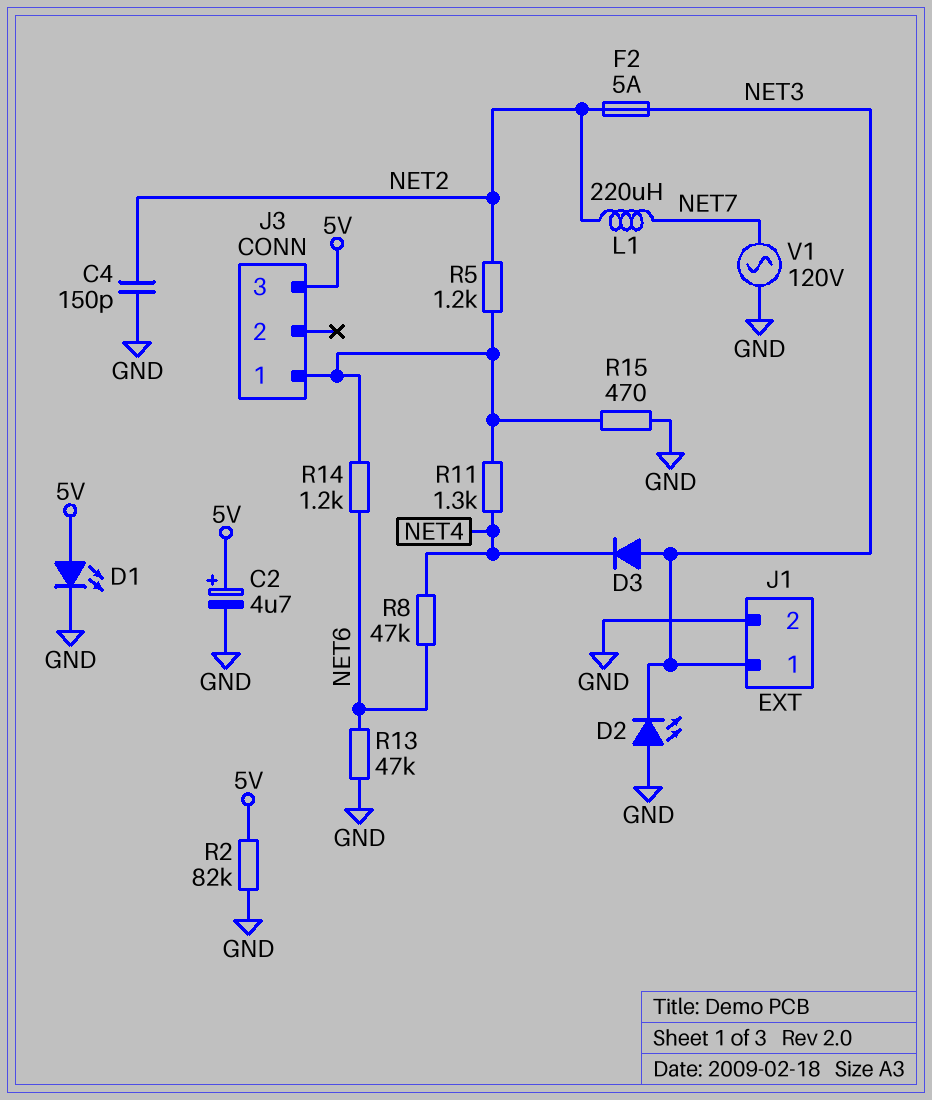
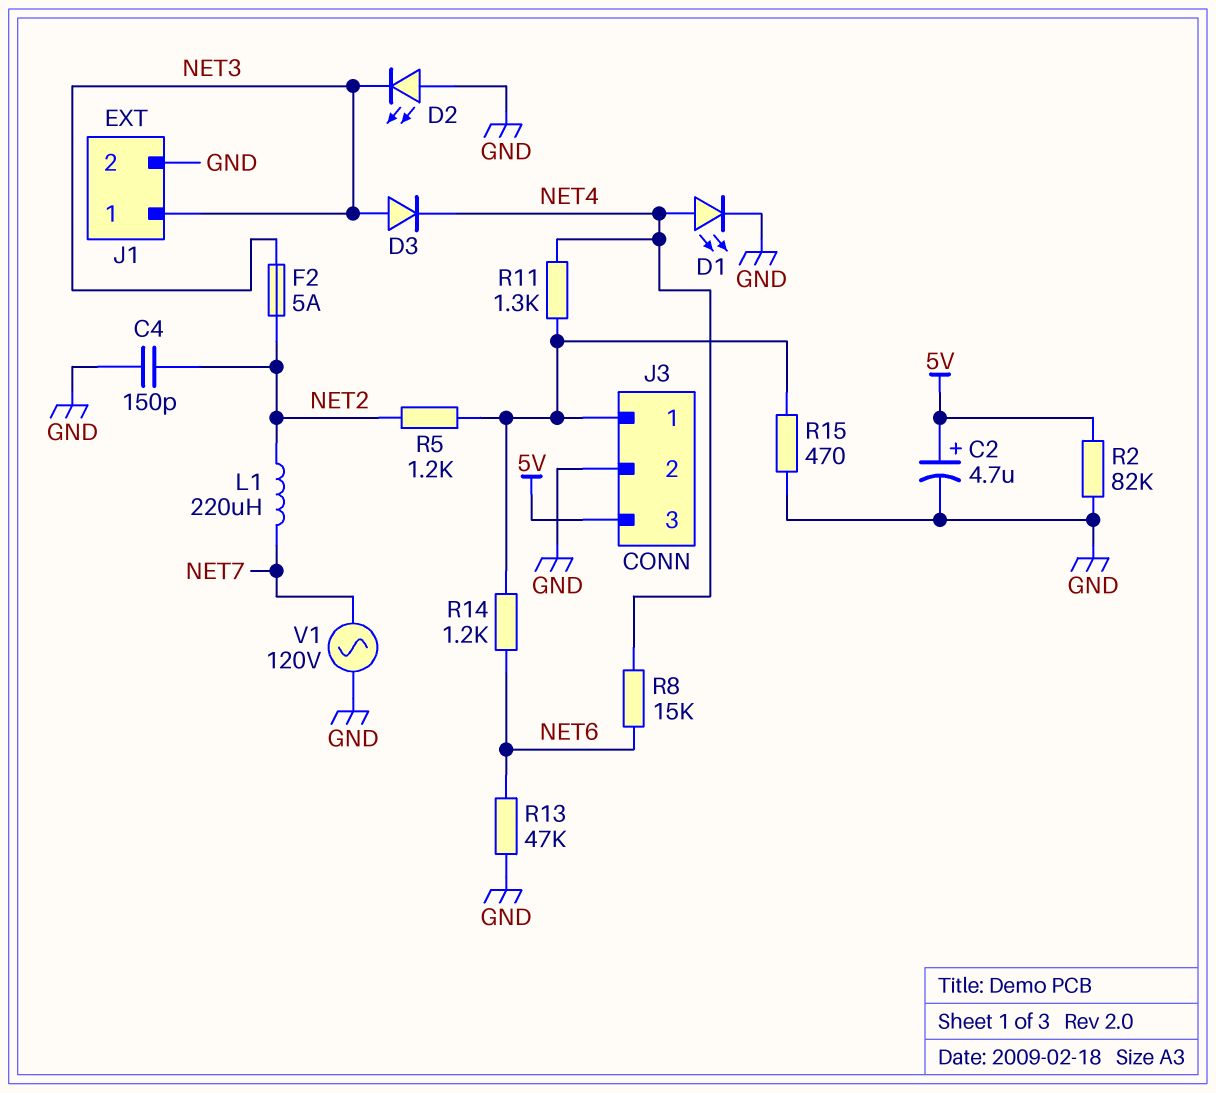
D1: LED (A 5V, K GND) -> LED (A NET4, K GND)
J3 pin 2: none -> GND
R8: 47k (NET4, NET6) -> 15k (NET4, NET6)

